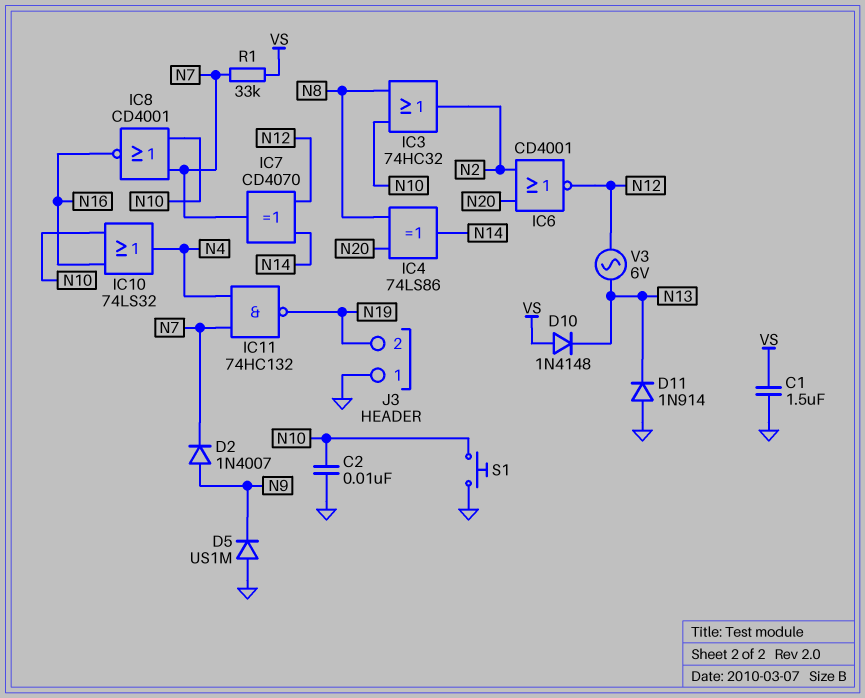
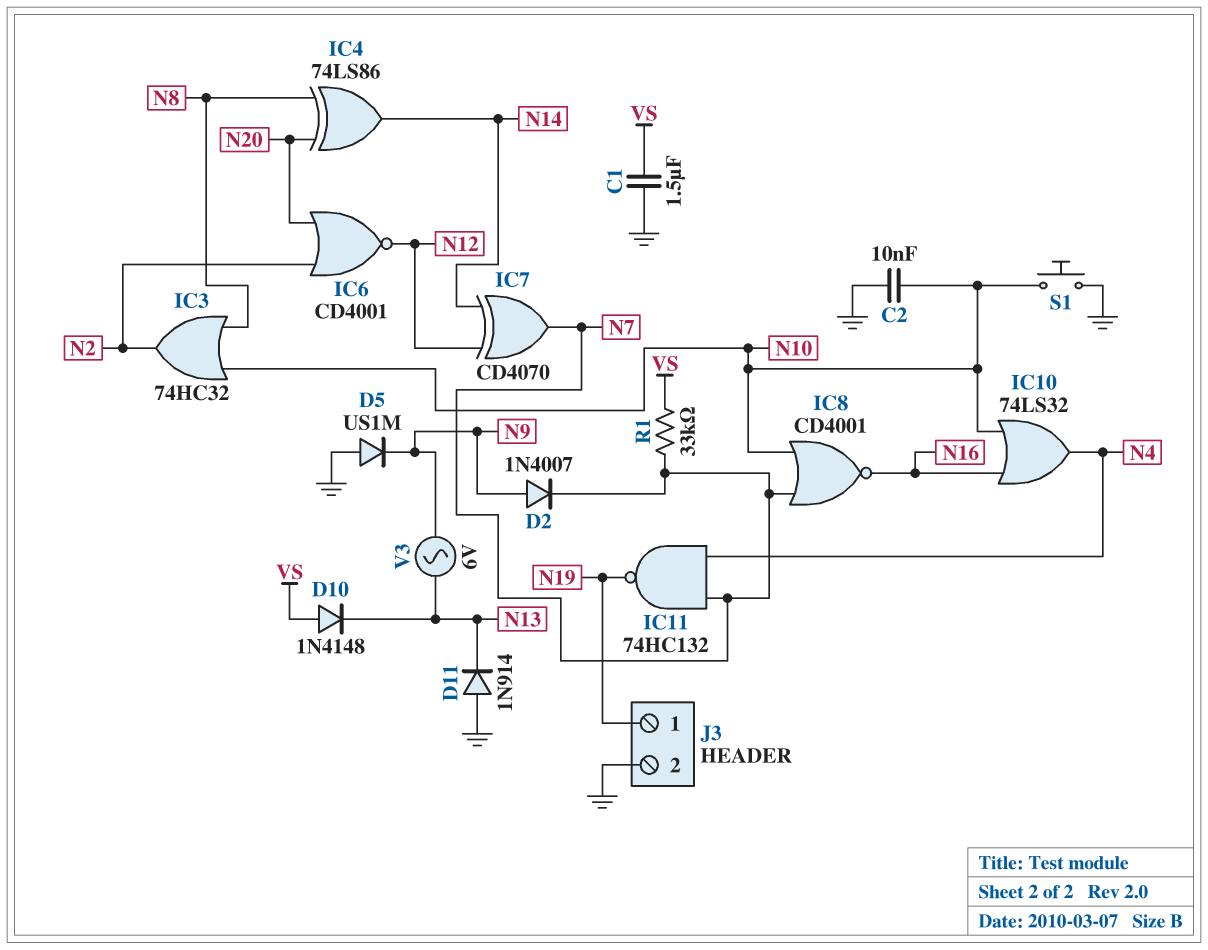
J3 pin 1: GND -> N19
J3 pin 2: N19 -> GND
V3: AC 6V (N12, N13) -> AC 6V (N9, N13)

